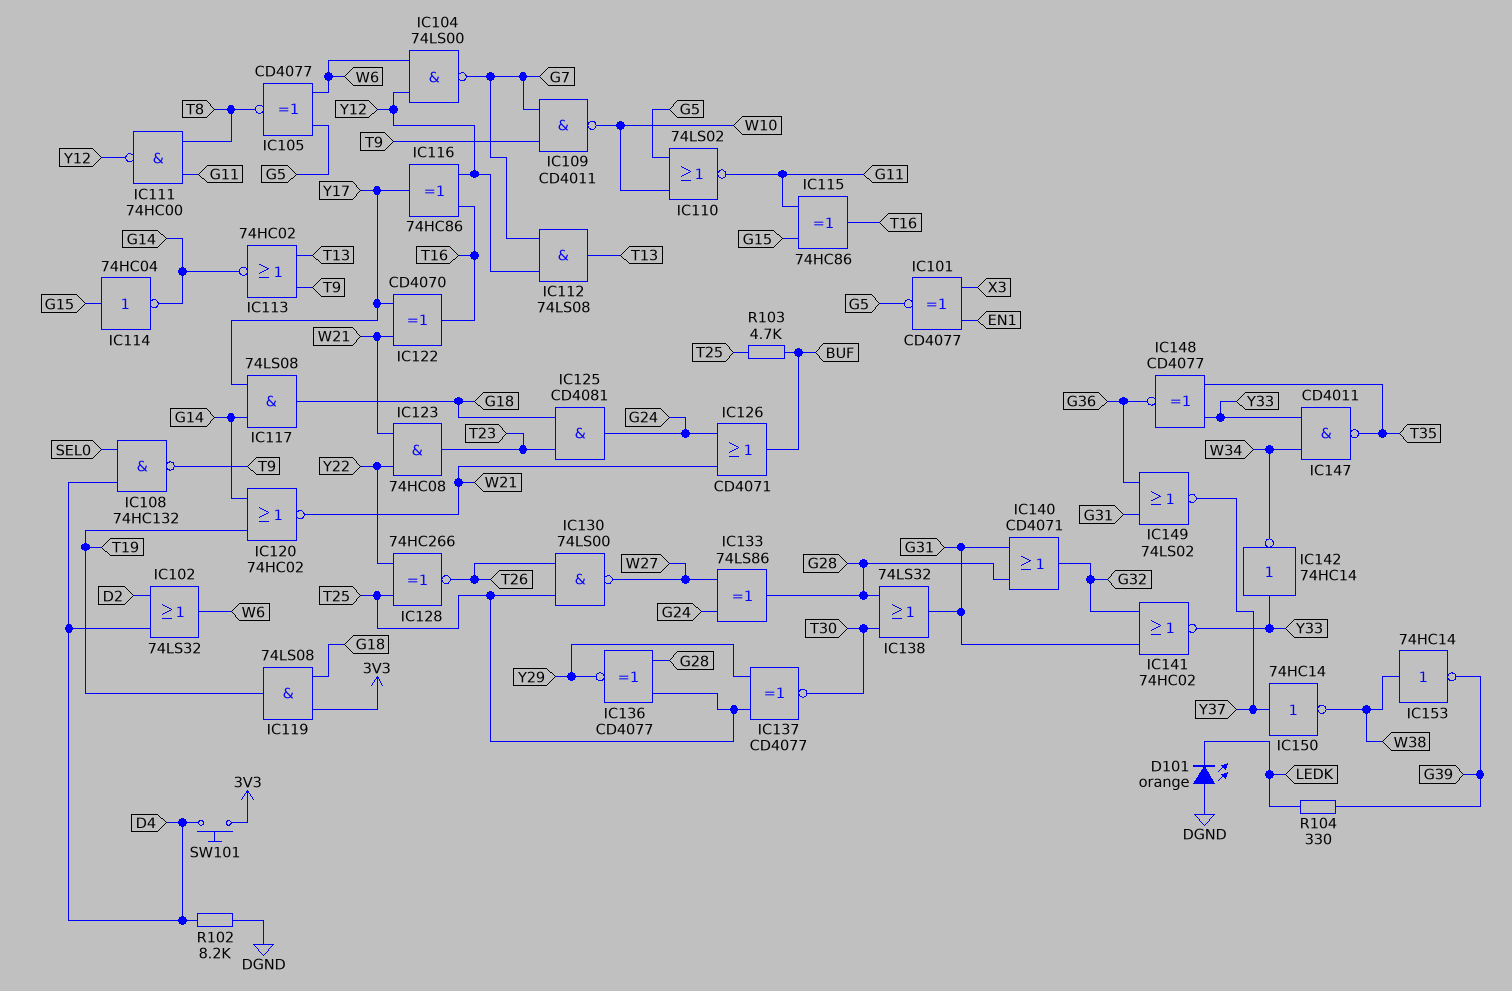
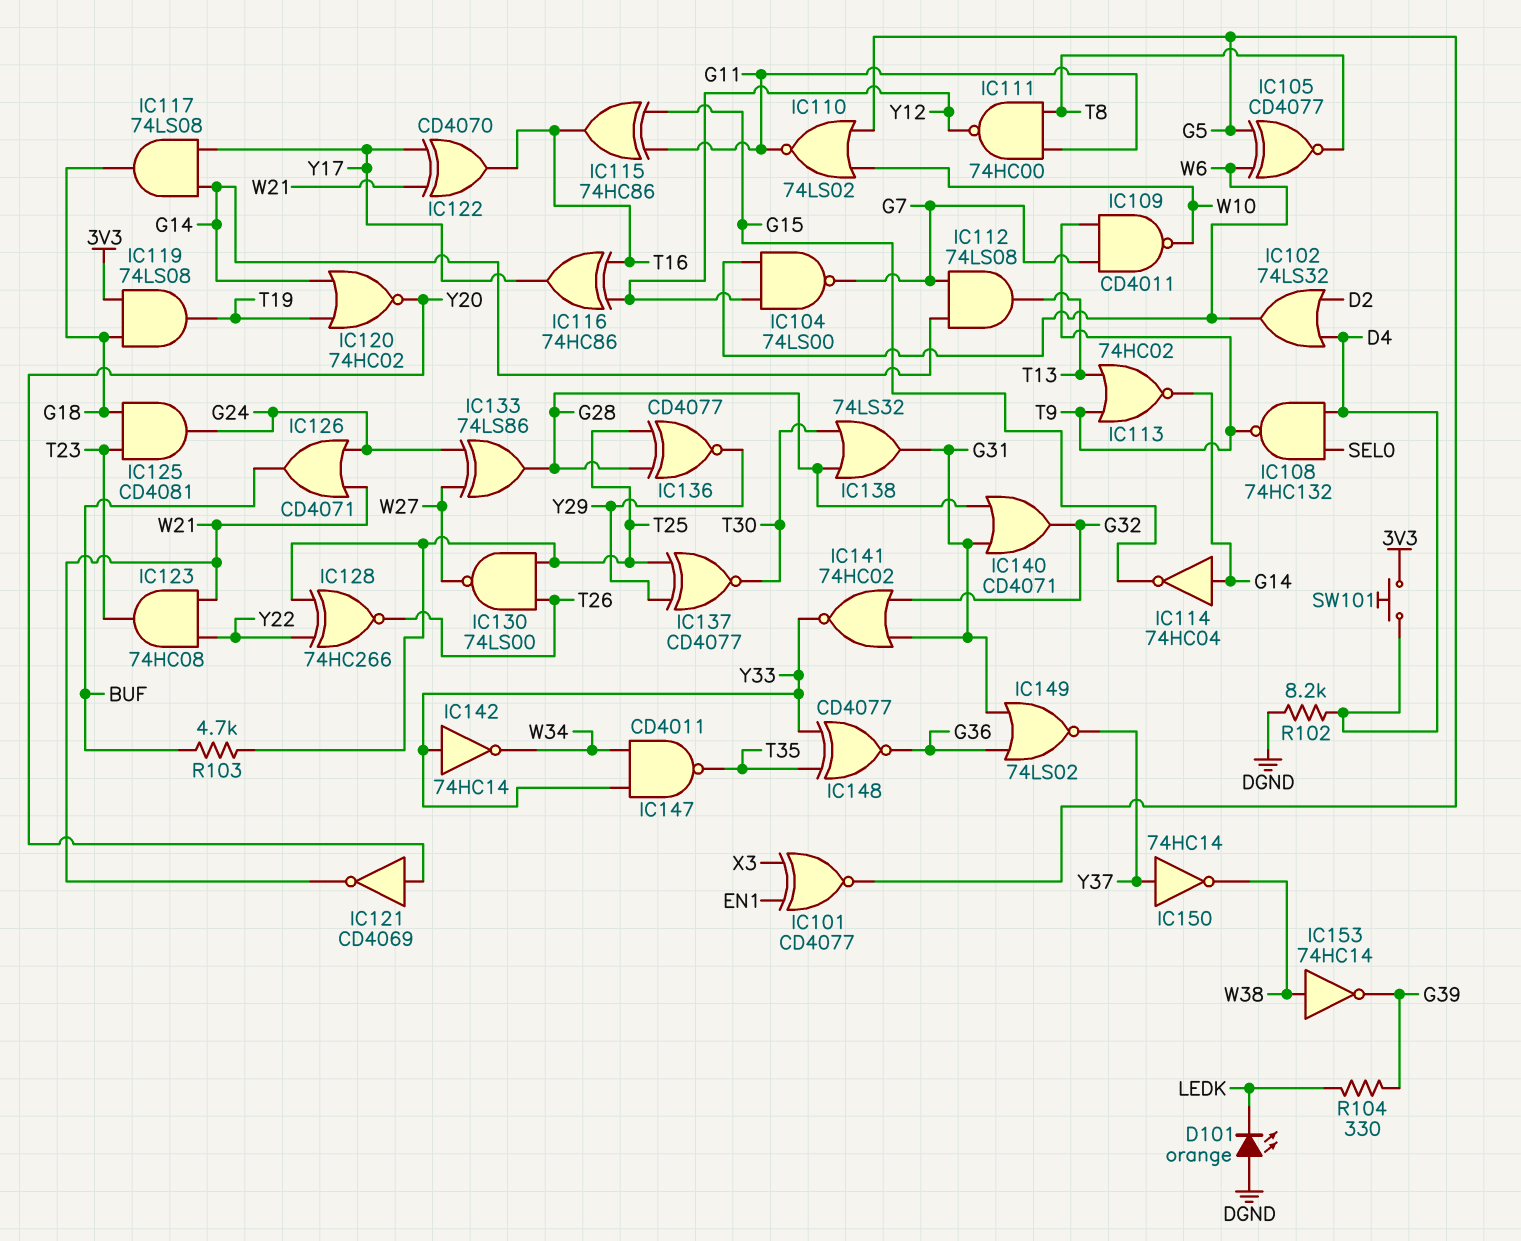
IC112: AND 74LS08 (in G7, in Y12, out T13) -> AND 74LS08 (in G7, in G14, out T13)
IC114: NOT 74HC04 (in G15, out G14) -> NOT 74HC04 (in G14, out G15)
IC120: NOR 74HC02 (in G14, in T19, out W21) -> NOR 74HC02 (in G14, in T19, out Y20)
IC121: none -> NOT CD4069 (in Y20, out W21)

